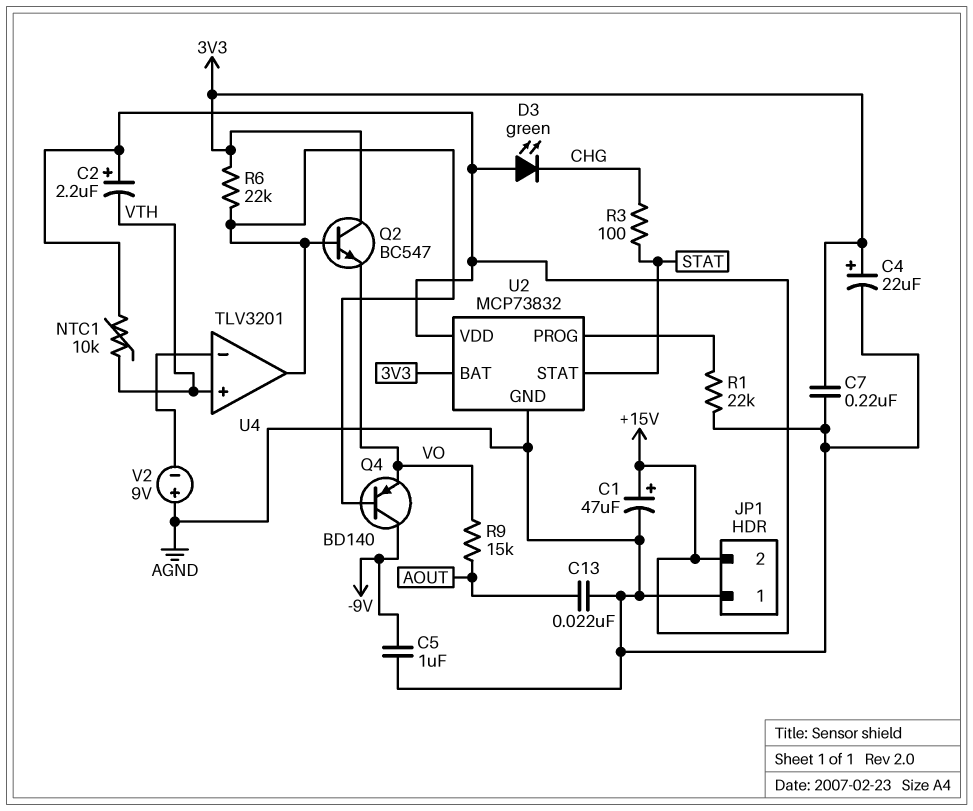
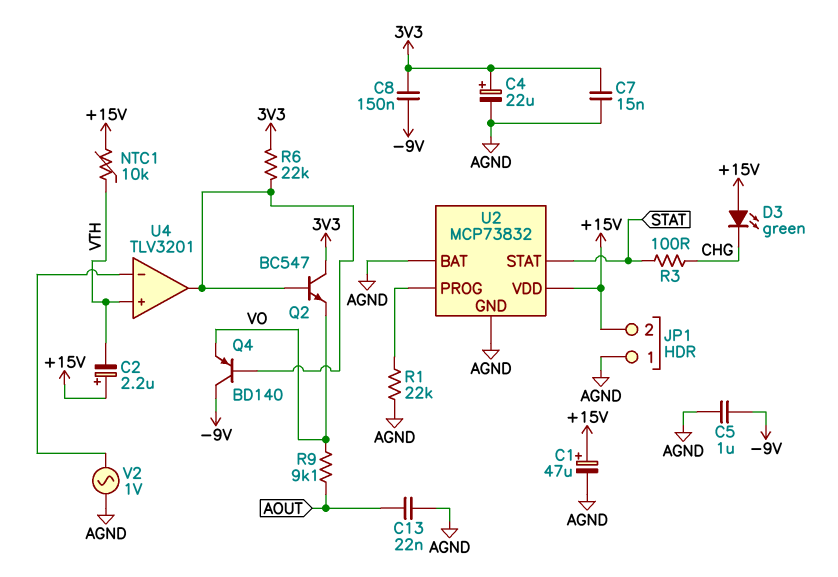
C7: 220nF (3V3, AGND) -> 15nF (3V3, AGND)
C8: none -> 150nF (-9V, 3V3)
R9: 15k (AOUT, VO) -> 9.1k (AOUT, VO)
U2 pin BAT: 3V3 -> AGND
V2: 9V (plus AGND, minus U4/in-) -> AC 1V (AGND, U4/in-)

